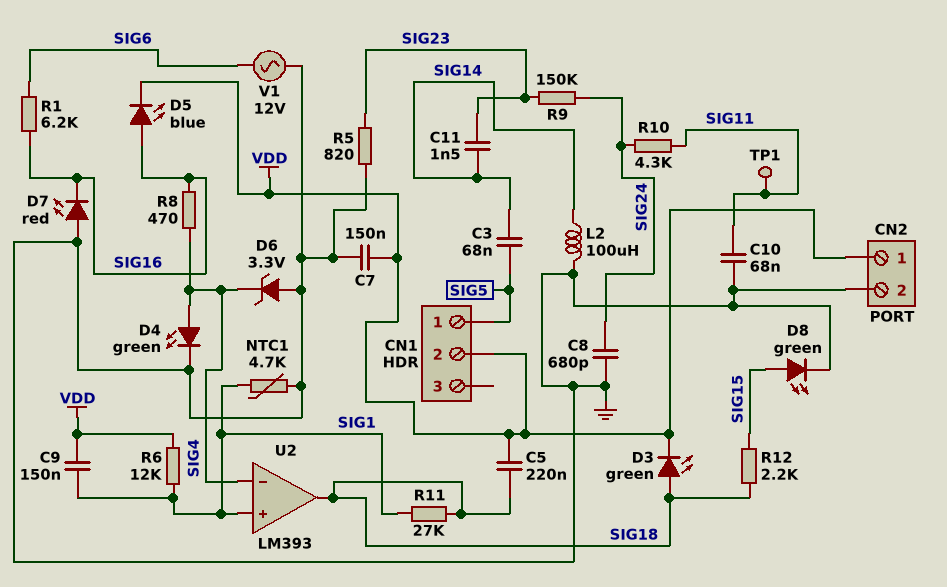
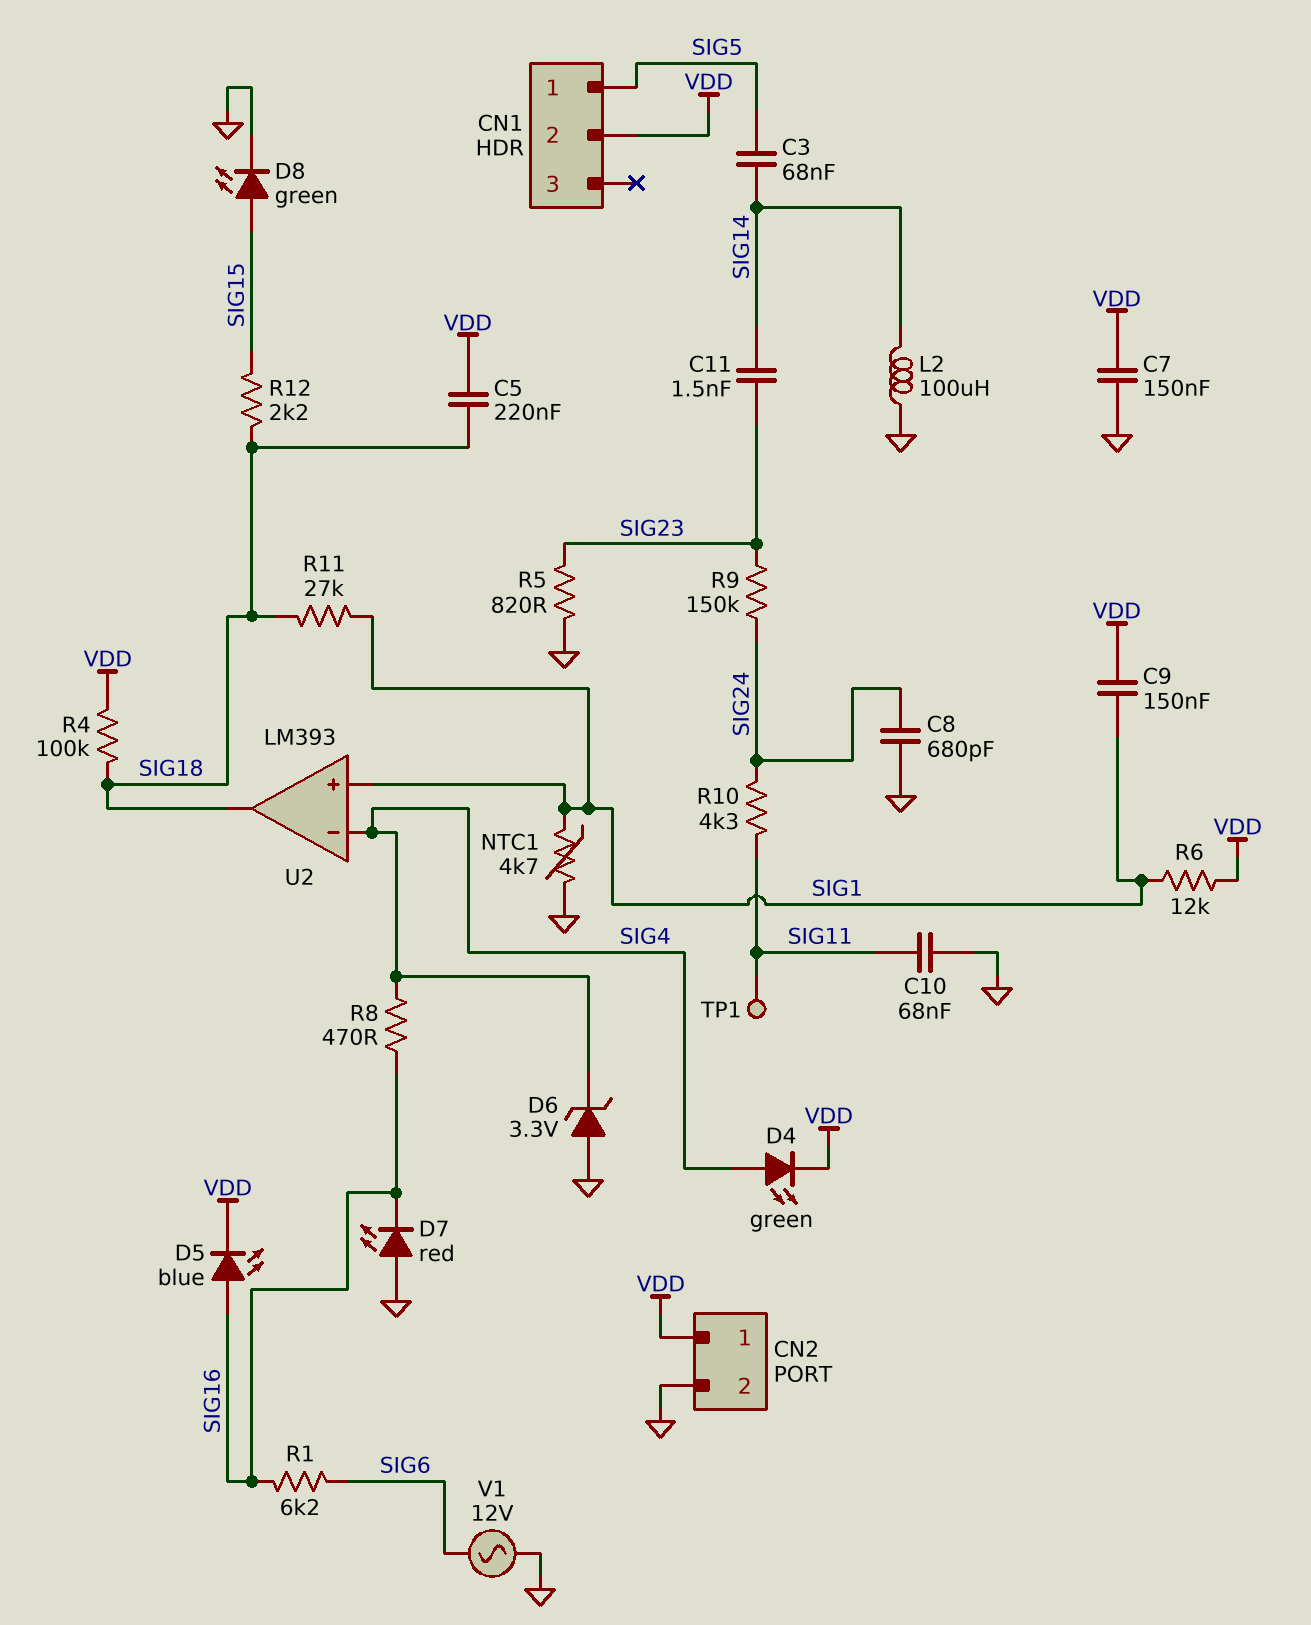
D3: LED green (A SIG18, K VDD) -> none
D4: LED green (A SIG4, K GND) -> LED green (A SIG4, K VDD)
R4: none -> 100k (SIG18, VDD)

